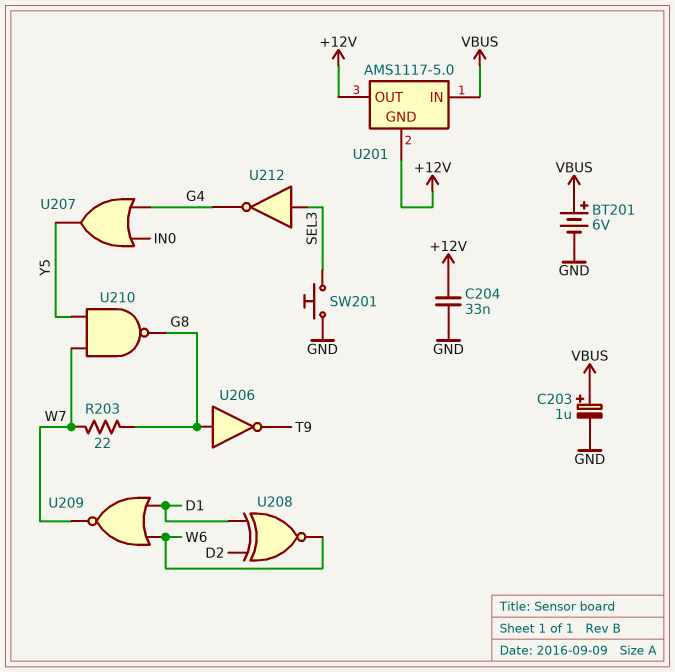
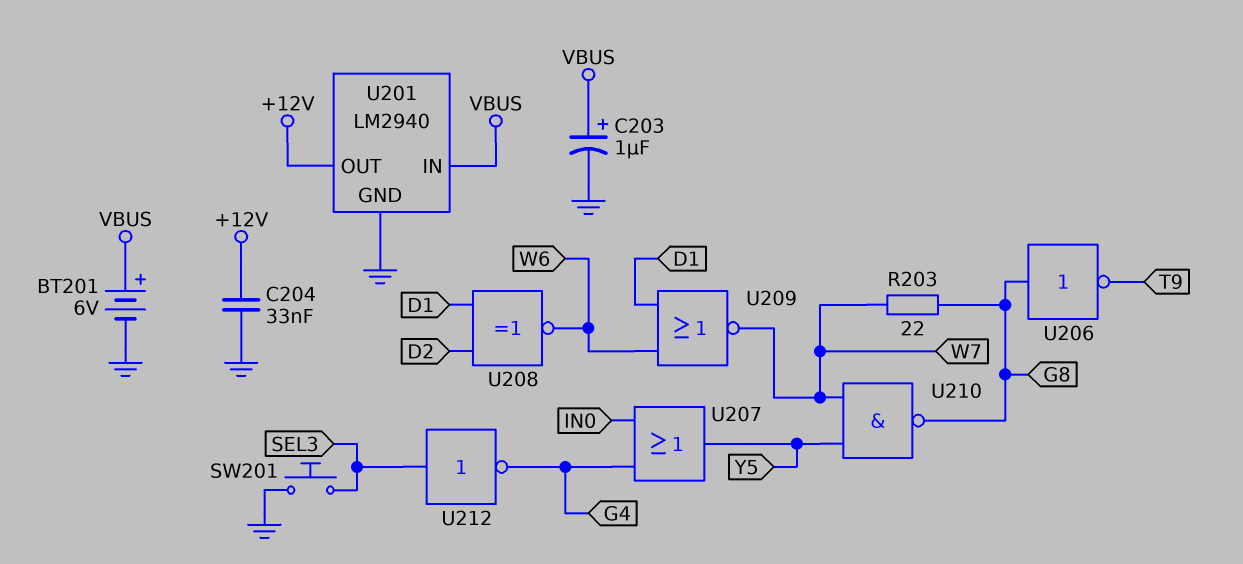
U201: AMS1117-5.0 -> LM2940
U201 pin GND: +12V -> GND

